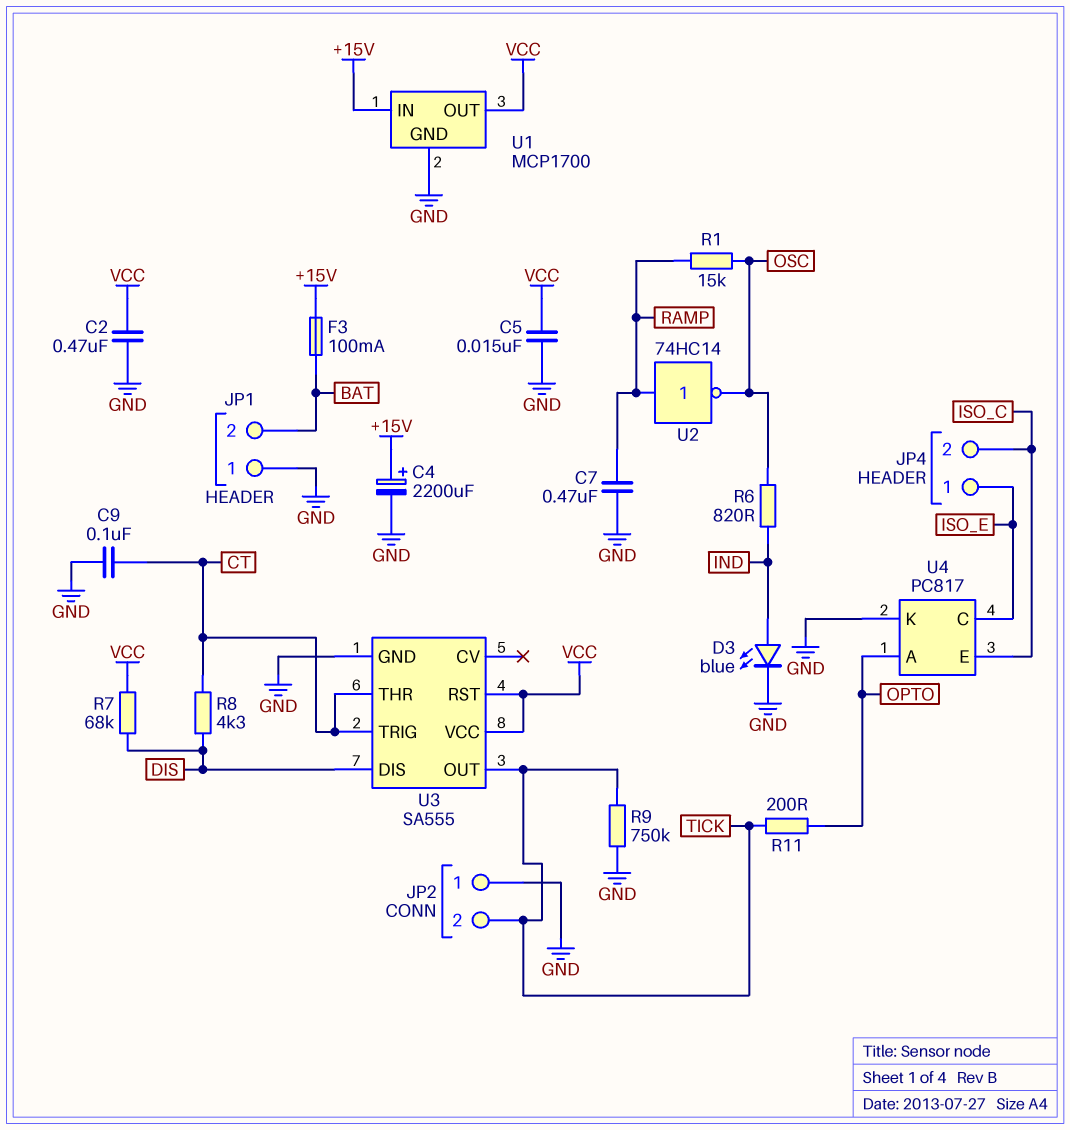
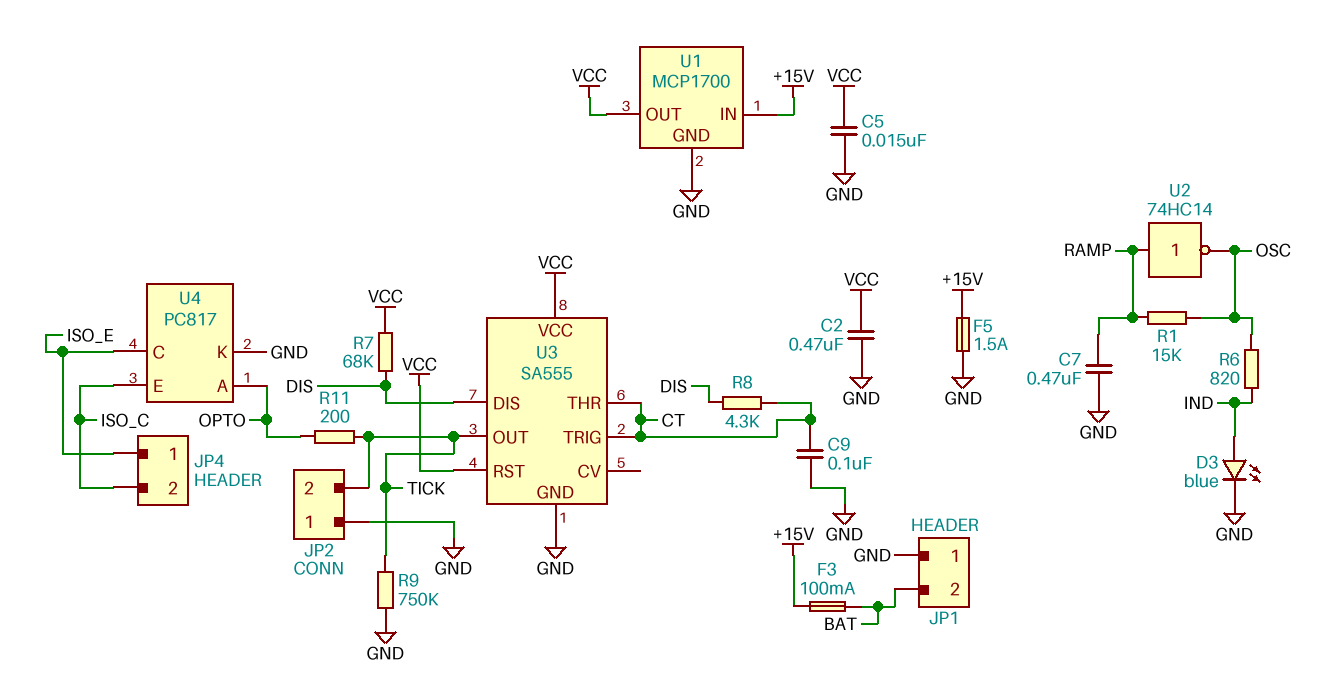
C4: 2200uF (plus +15V, minus GND) -> none
F5: none -> 1.5A (+15V, GND)

